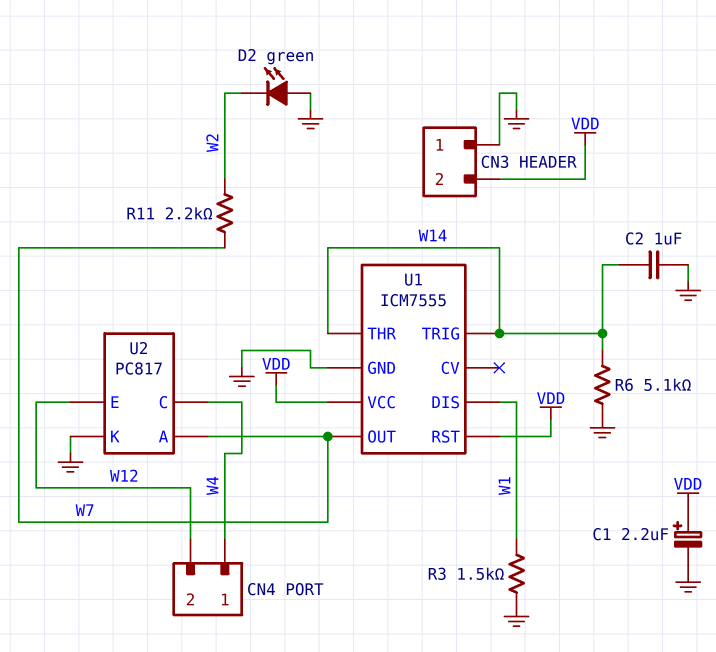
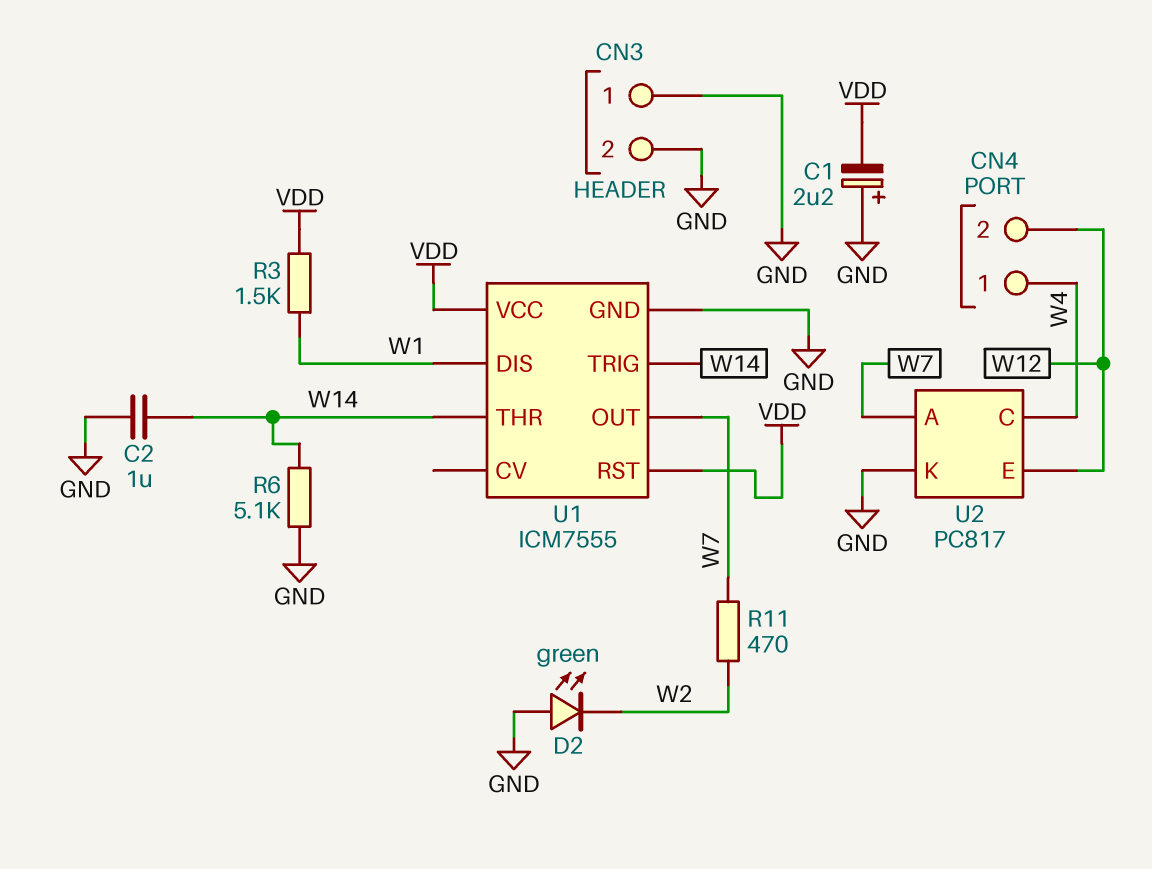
C1: 2.2uF (plus VDD, minus GND) -> 2.2uF (plus GND, minus VDD)
CN3 pin 2: VDD -> GND
R3: 1.5k (GND, W1) -> 1.5k (VDD, W1)
R11: 2.2k (W2, W7) -> 470 (W2, W7)

